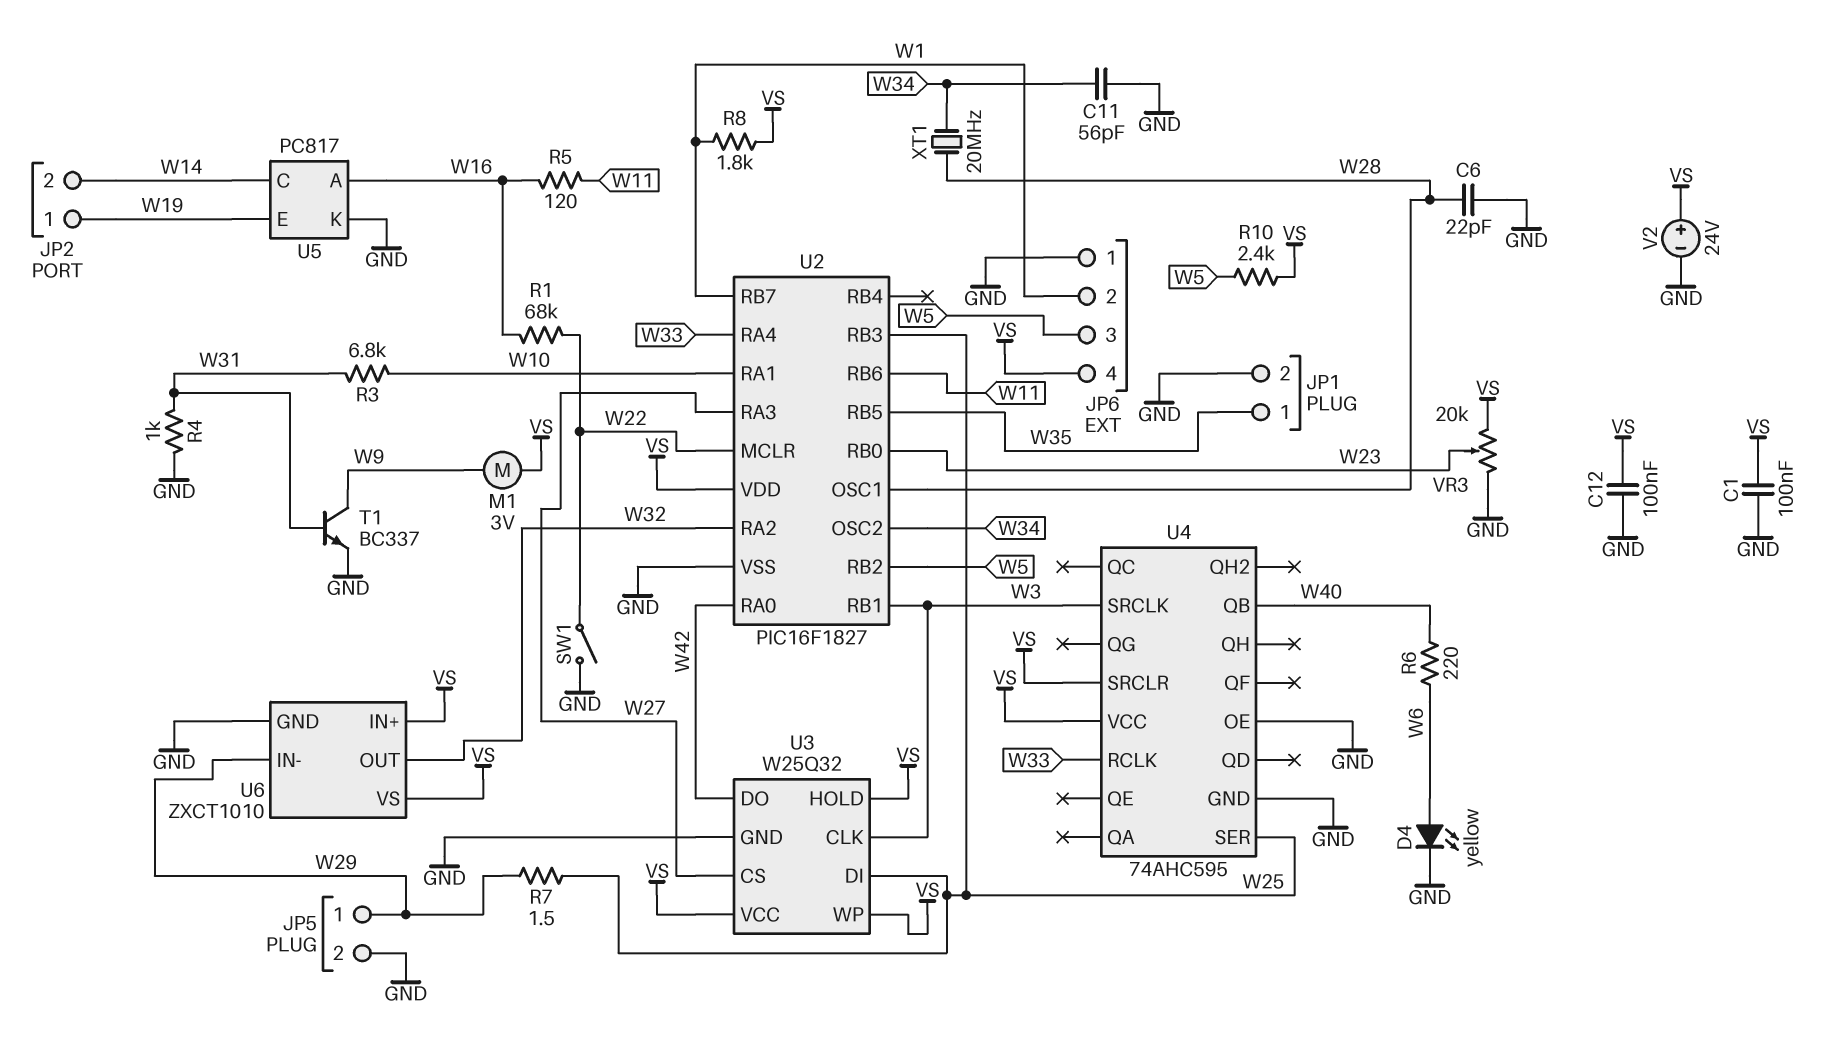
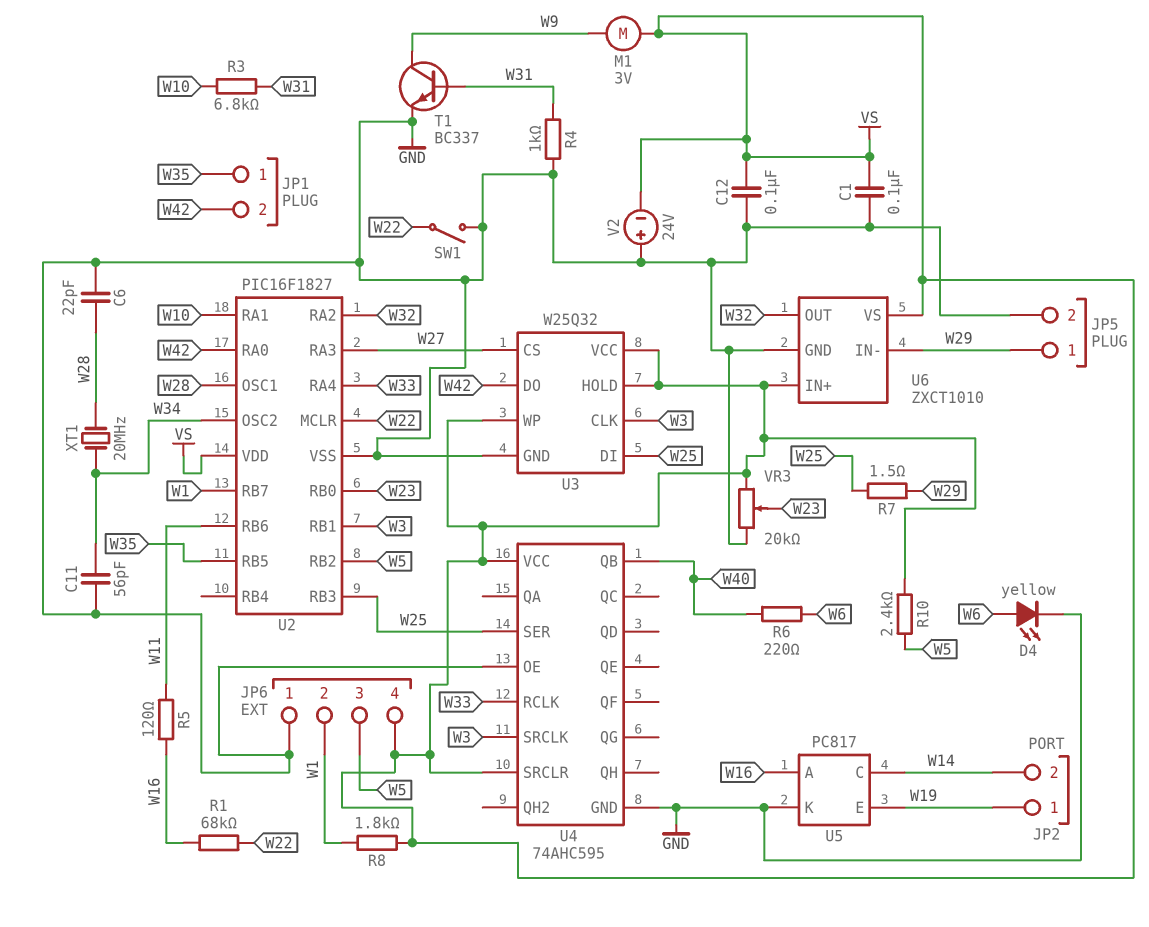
JP1 pin 2: GND -> W42
V2: 24V (plus VS, minus GND) -> 24V (plus GND, minus VS)

